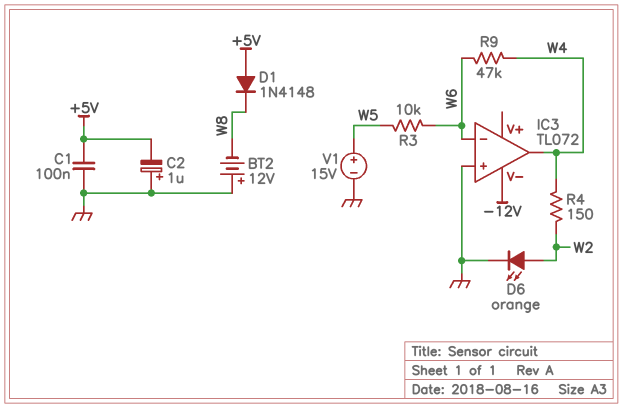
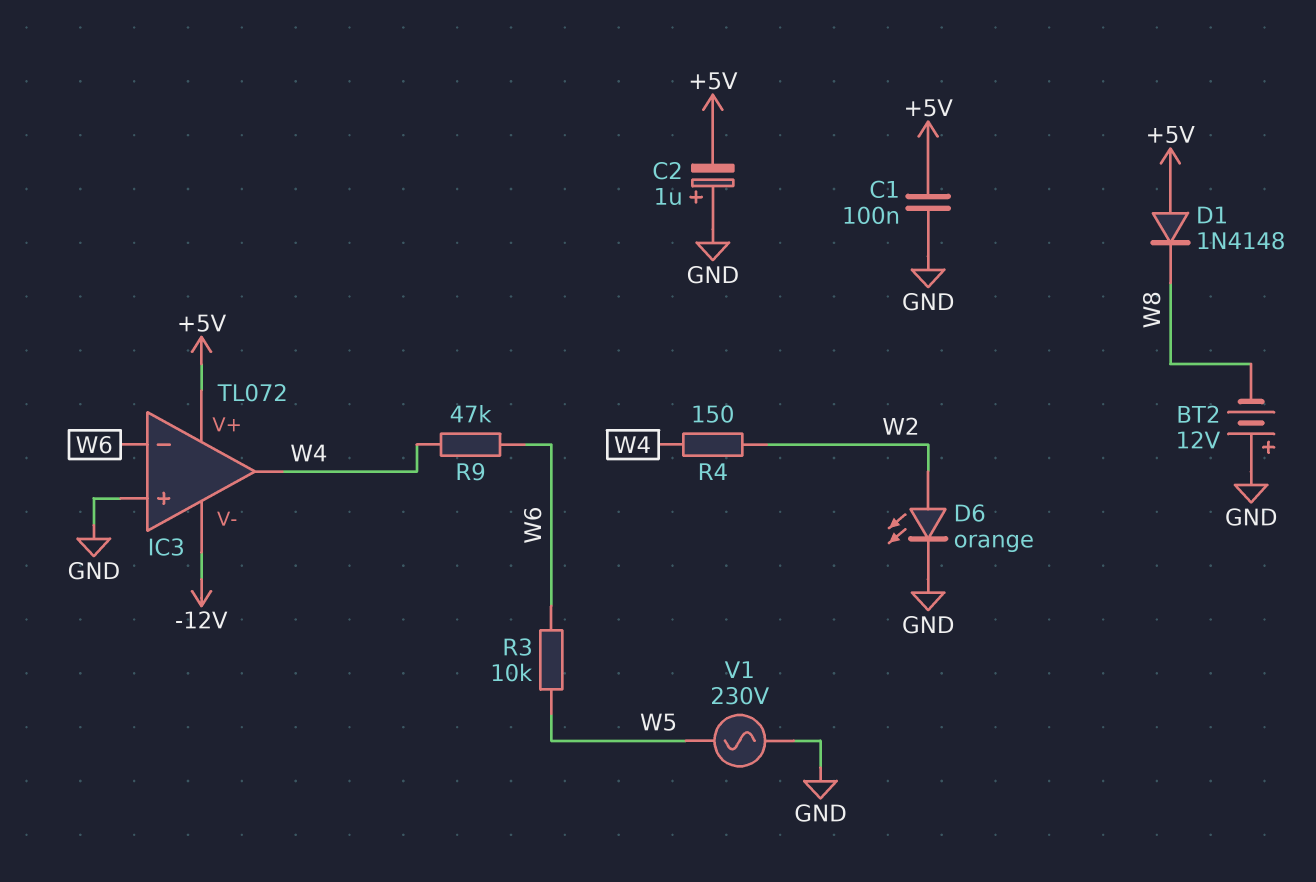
IC3 pin V+: none -> +5V
V1: 15V (plus W5, minus GND) -> AC 230V (GND, W5)

